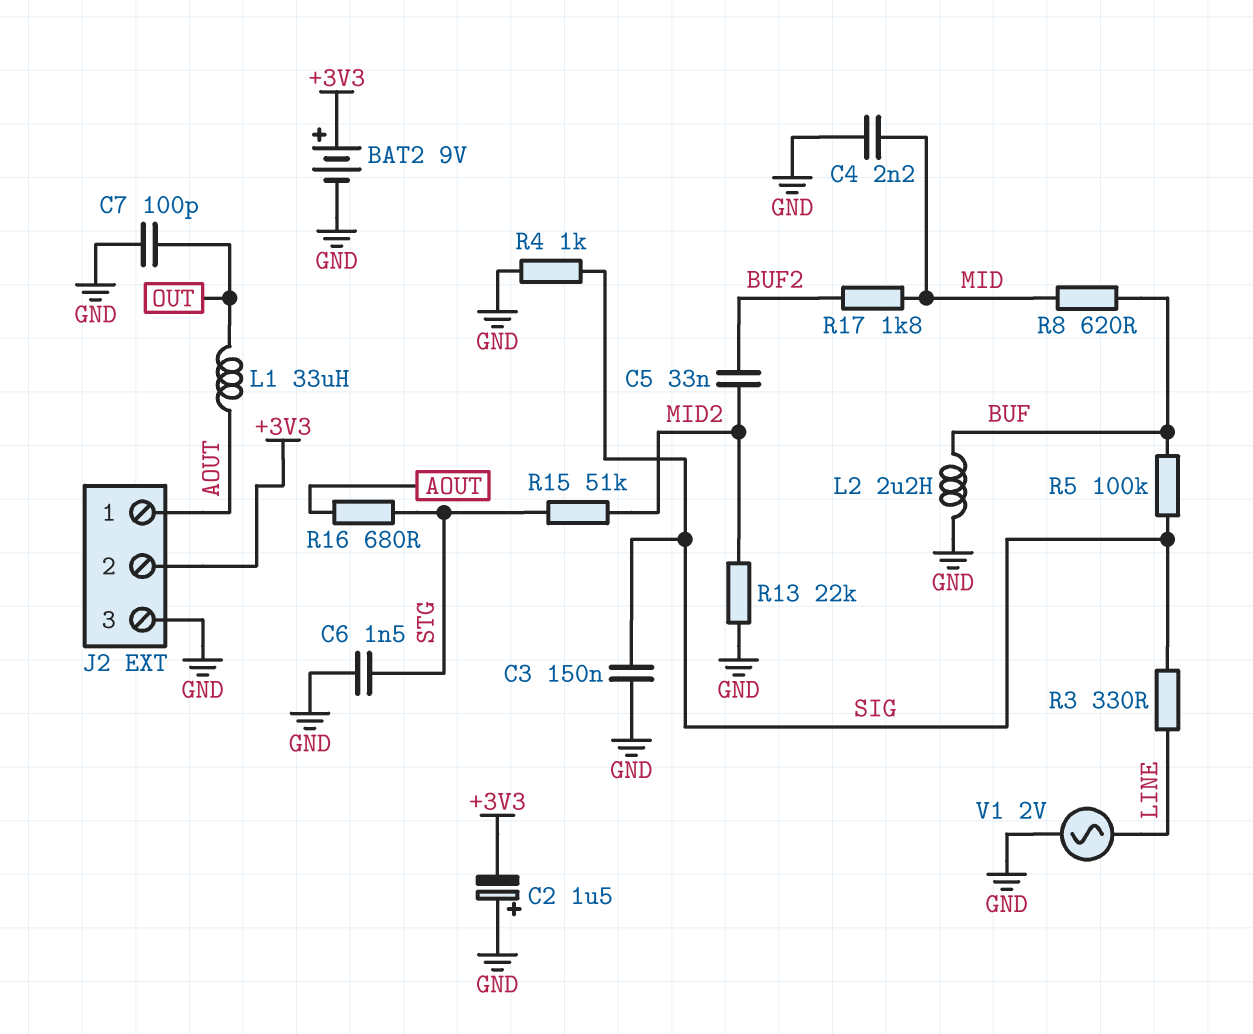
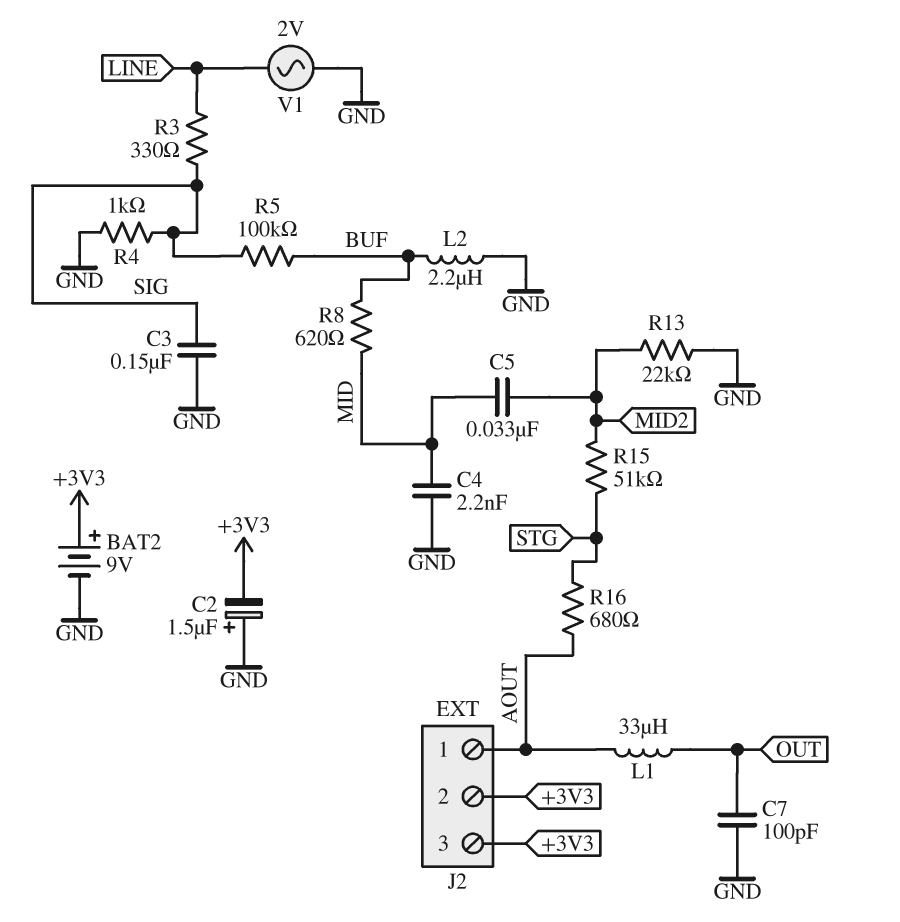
C5: 33nF (BUF2, MID2) -> 33nF (MID, MID2)
C6: 1.5nF (GND, STG) -> none
J2 pin 3: GND -> +3V3
R17: 1.8k (BUF2, MID) -> none

